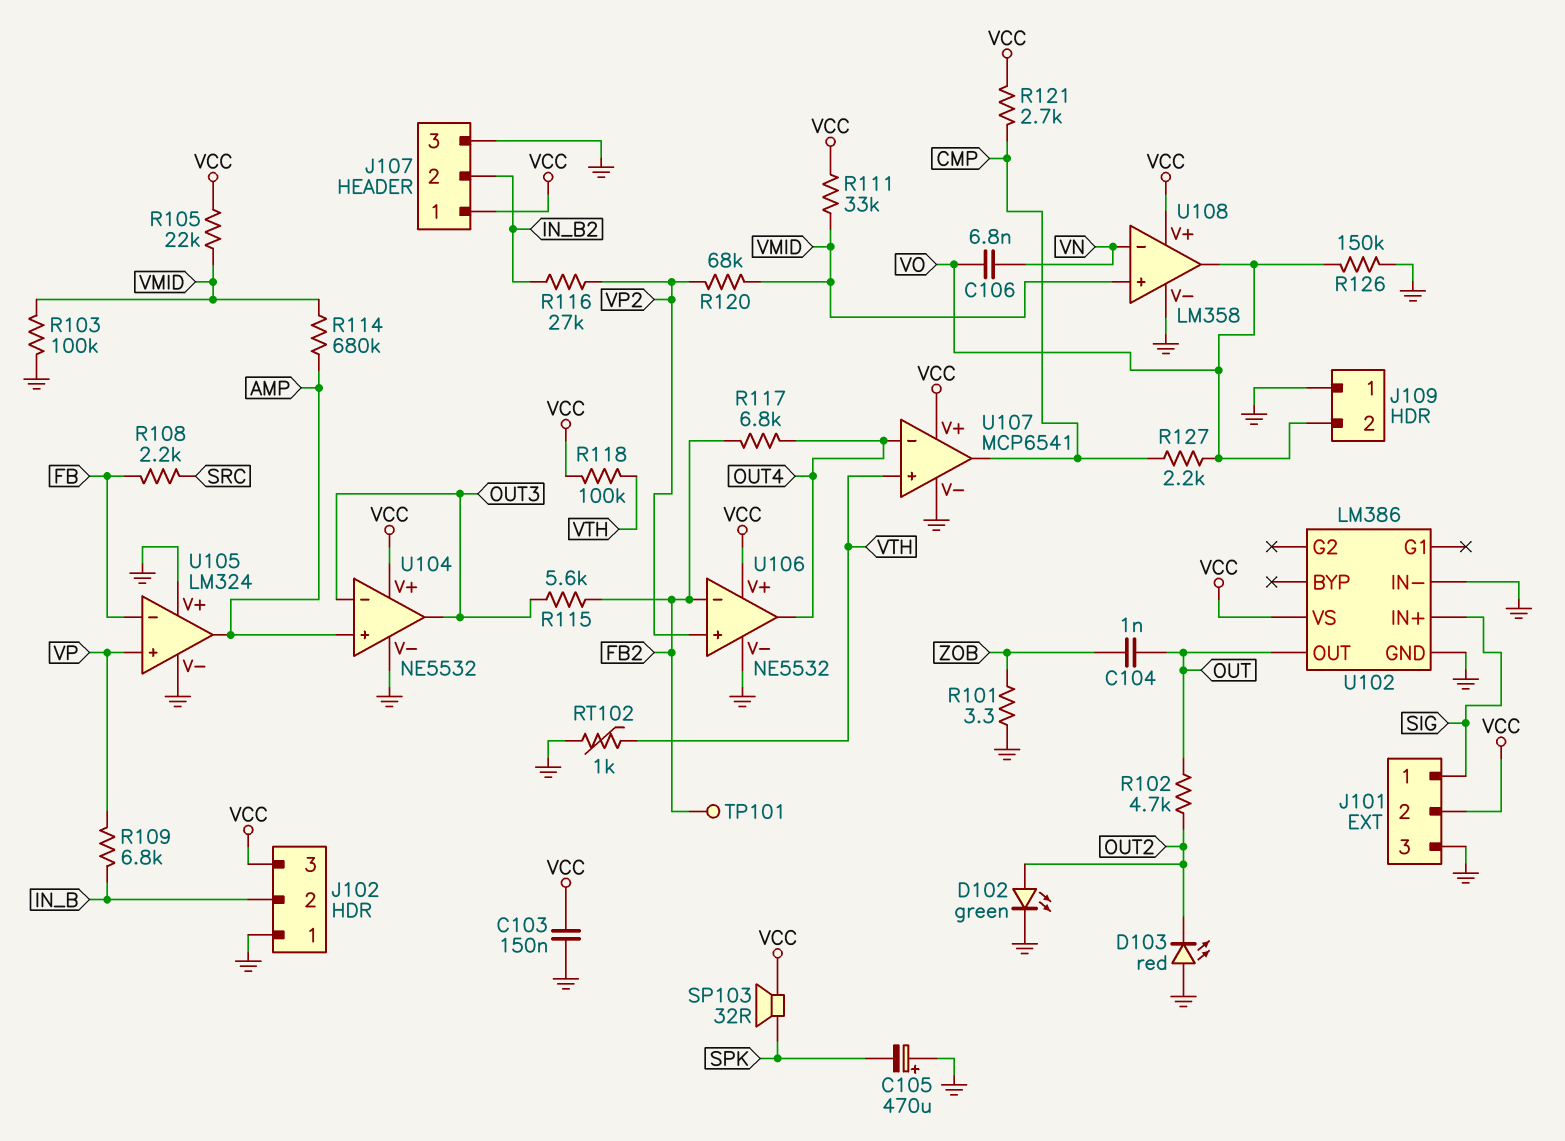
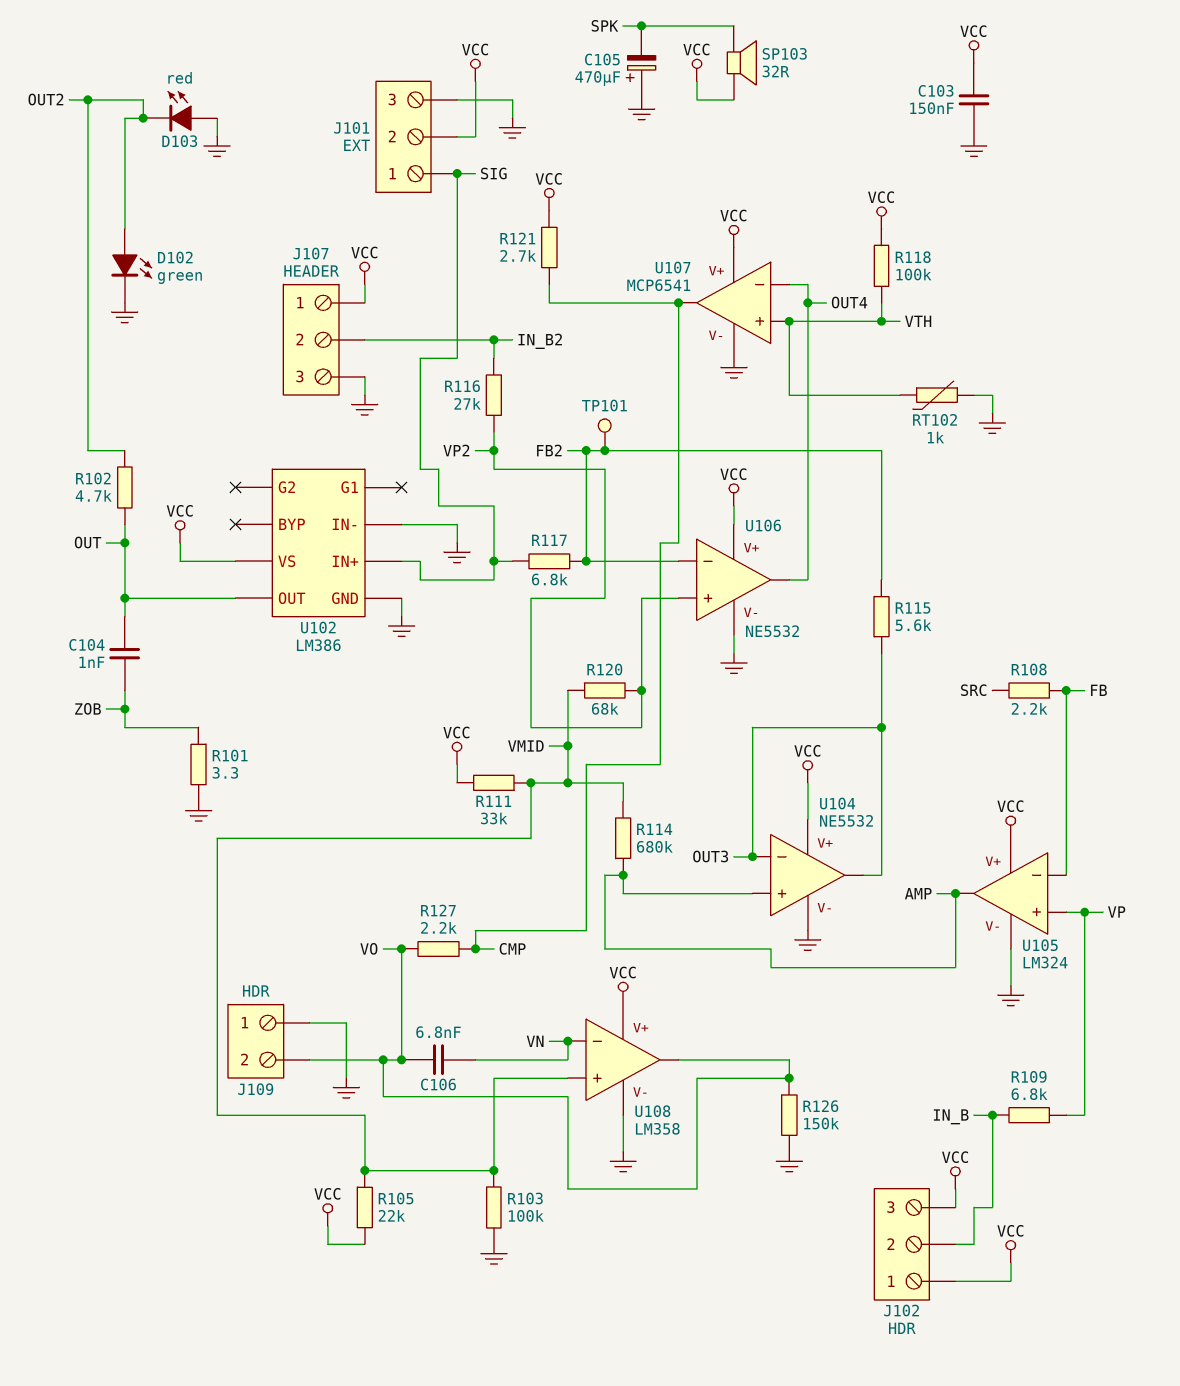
J102 pin 1: GND -> VCC
R117: 6.8k (FB2, OUT4) -> 6.8k (FB2, SIG)
U105 pin V+: GND -> VCC

